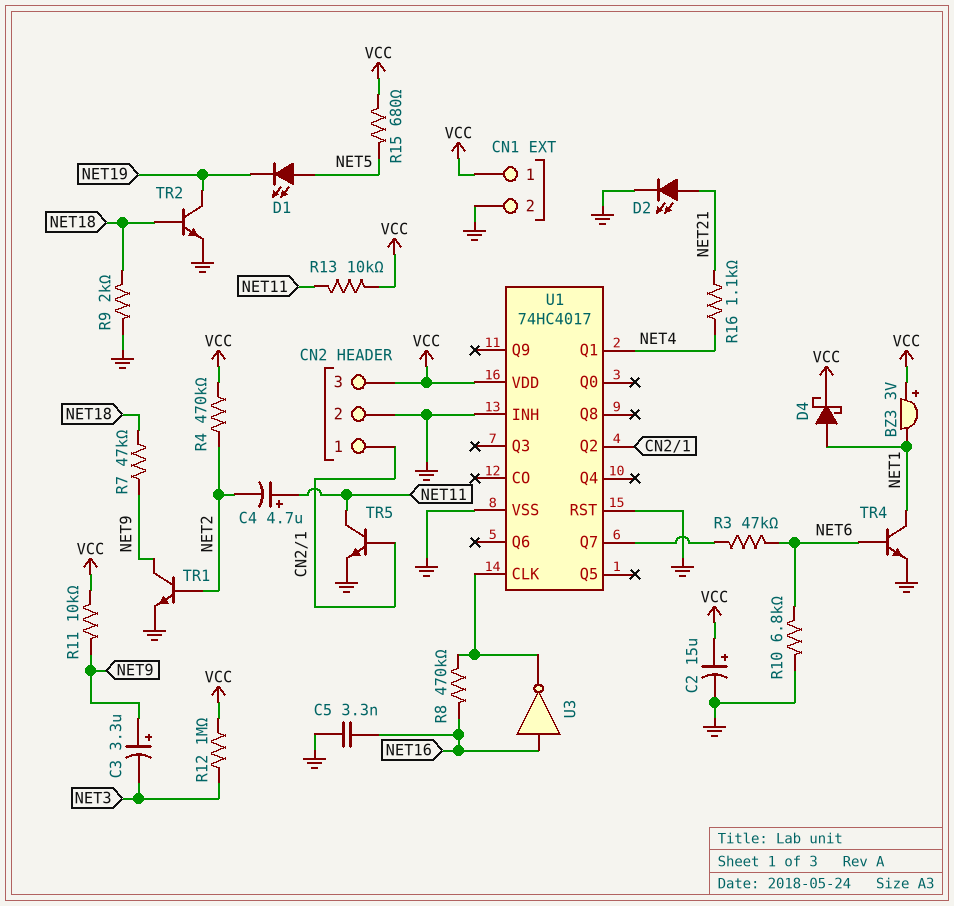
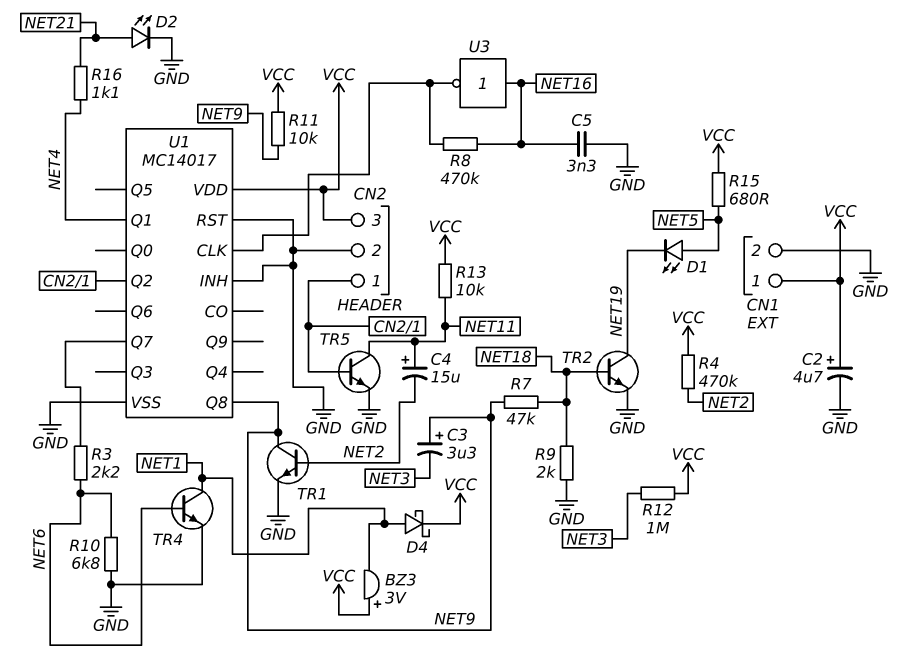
C2: 15uF (plus VCC, minus GND) -> 4.7uF (plus VCC, minus GND)
C4: 4.7uF (plus NET11, minus NET2) -> 15uF (plus NET11, minus NET2)
R3: 47k (NET6, U1/Q7) -> 2.2k (NET6, U1/Q7)
U1: 74HC4017 -> MC14017
U1 pin Q8: none -> NET9

